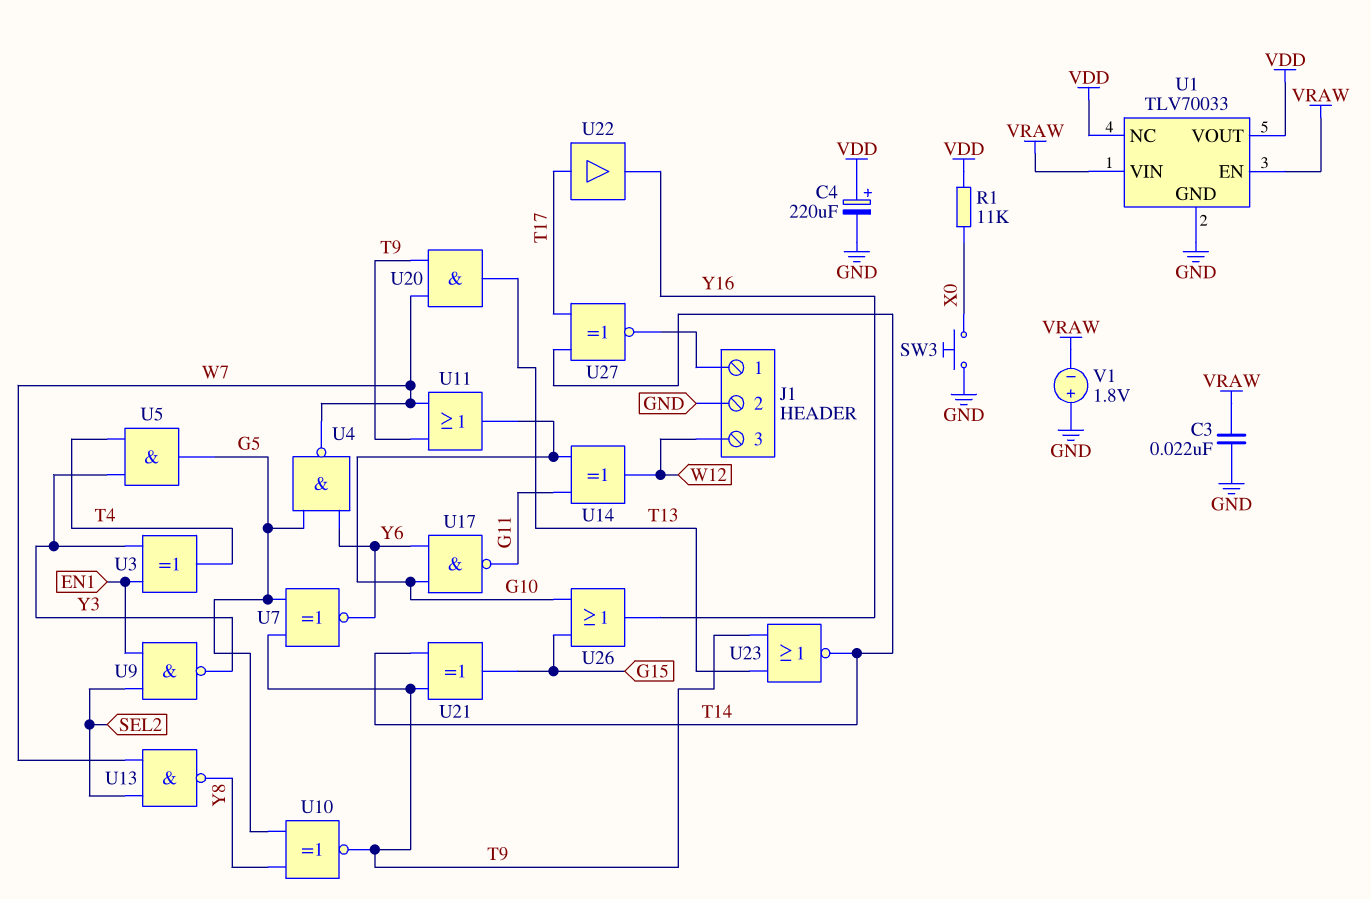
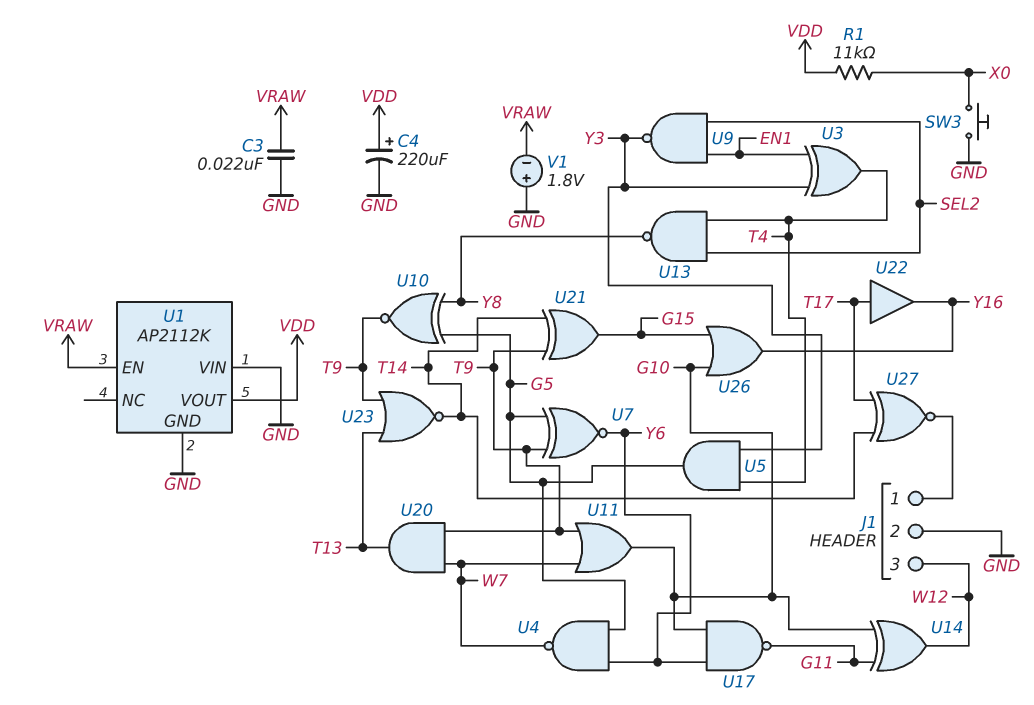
U1: TLV70033 -> AP2112K
U1 pin NC: VDD -> none
U1 pin VIN: VRAW -> GND
U13: NAND (in SEL2, in W7, out Y8) -> NAND (in SEL2, in T4, out Y8)

